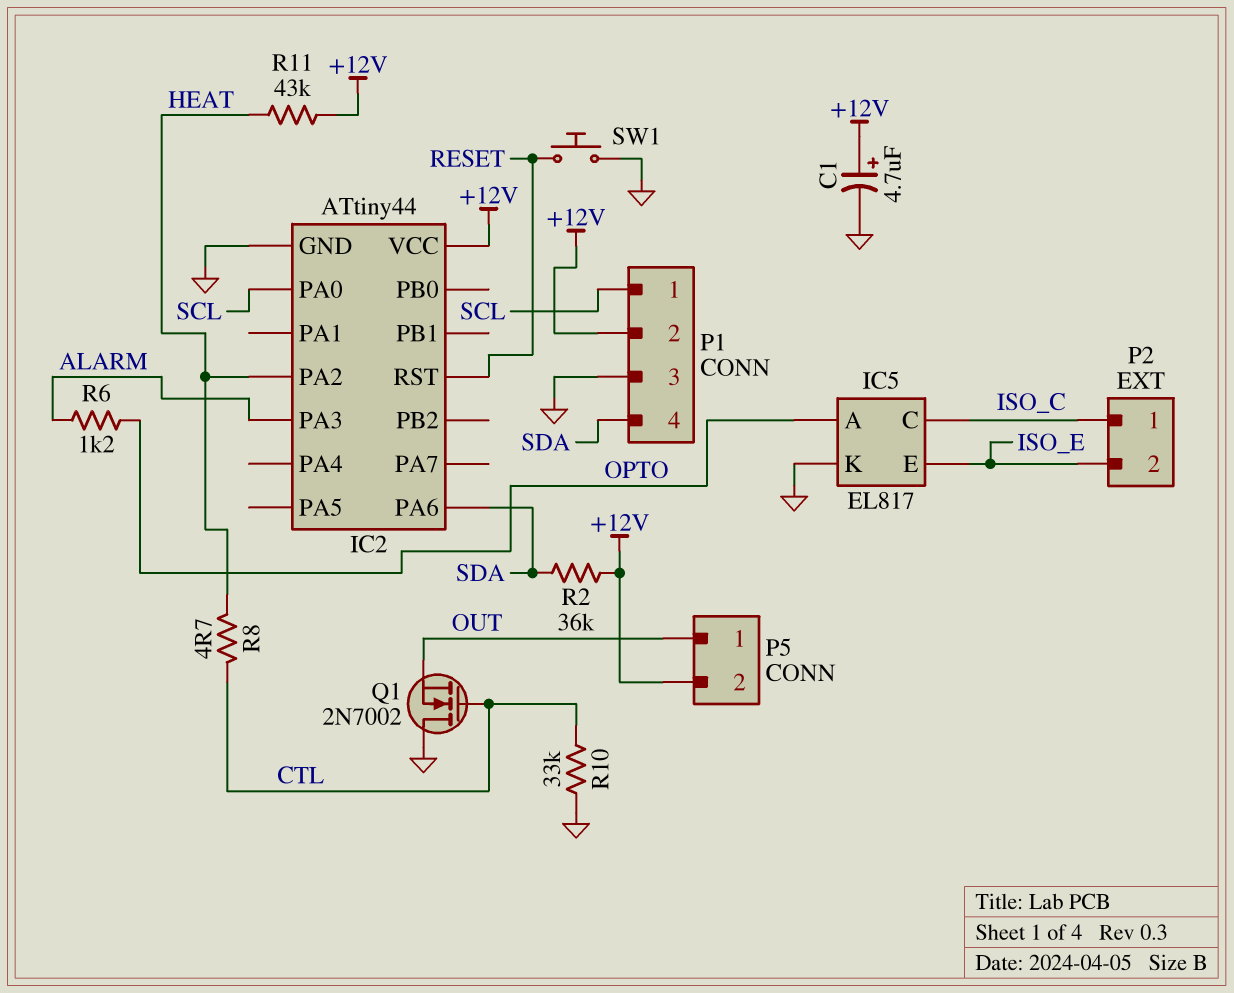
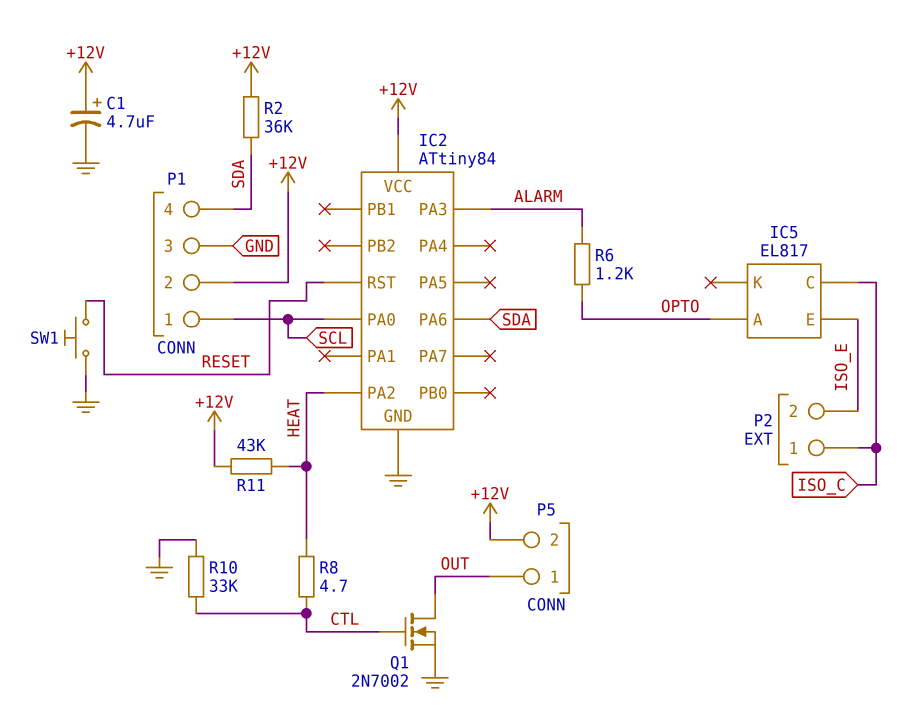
IC2: ATtiny44 -> ATtiny84
IC5 pin K: GND -> none
Q1: NMOS 2N7002 (G CTL, D GND, S OUT) -> NMOS 2N7002 (G CTL, D OUT, S GND)

